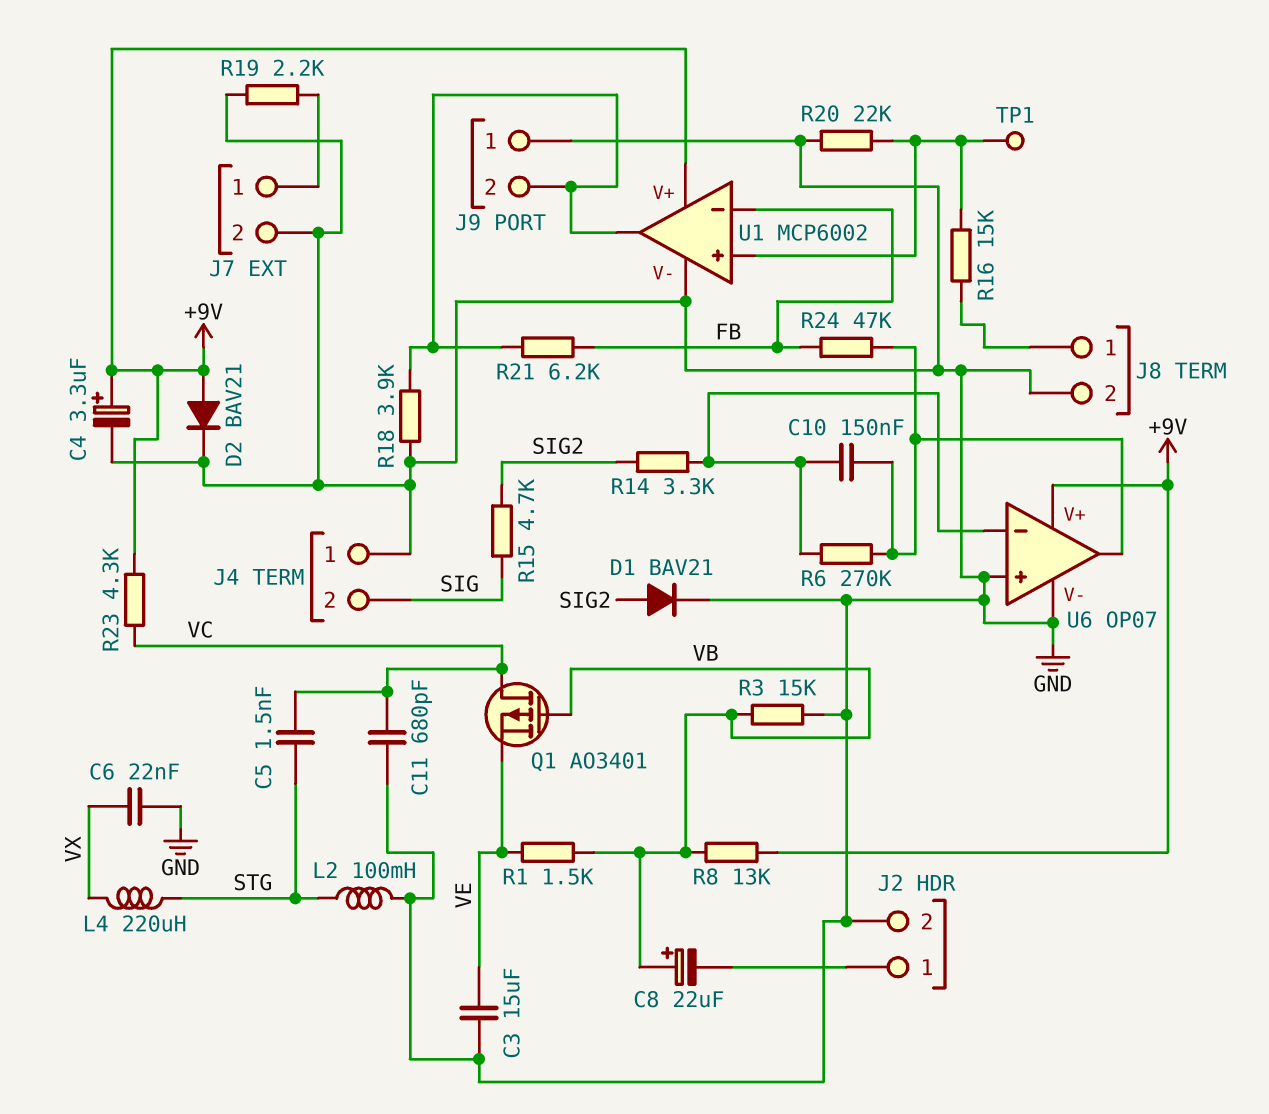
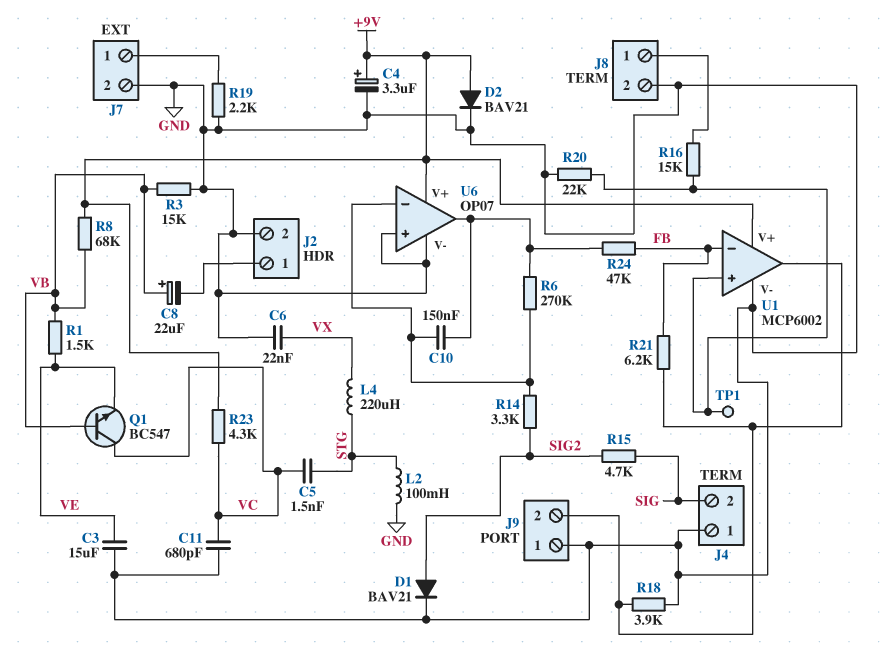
Q1: PMOS AO3401 (G VB, D VC, S VE) -> NPN BC547 (B VB, C VC, E VE)
R8: 13k (+9V, VB) -> 68k (+9V, VB)

